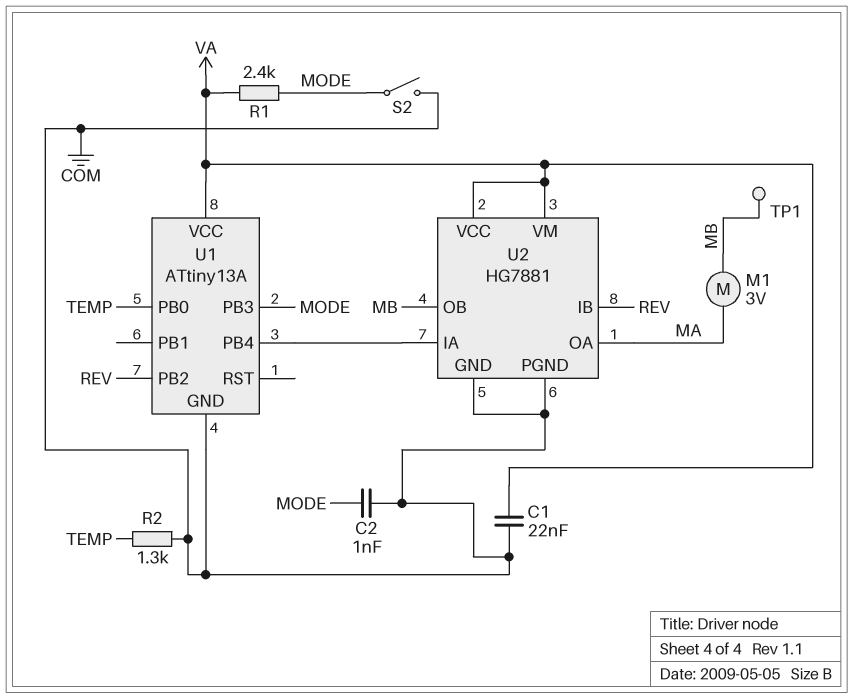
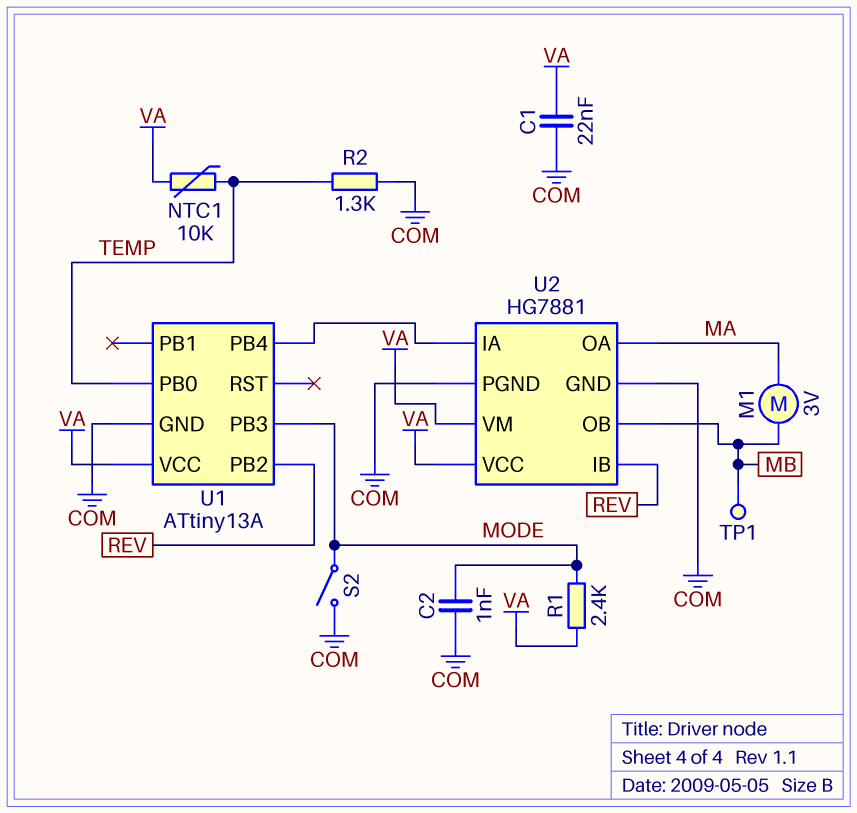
NTC1: none -> 10k (TEMP, VA)

